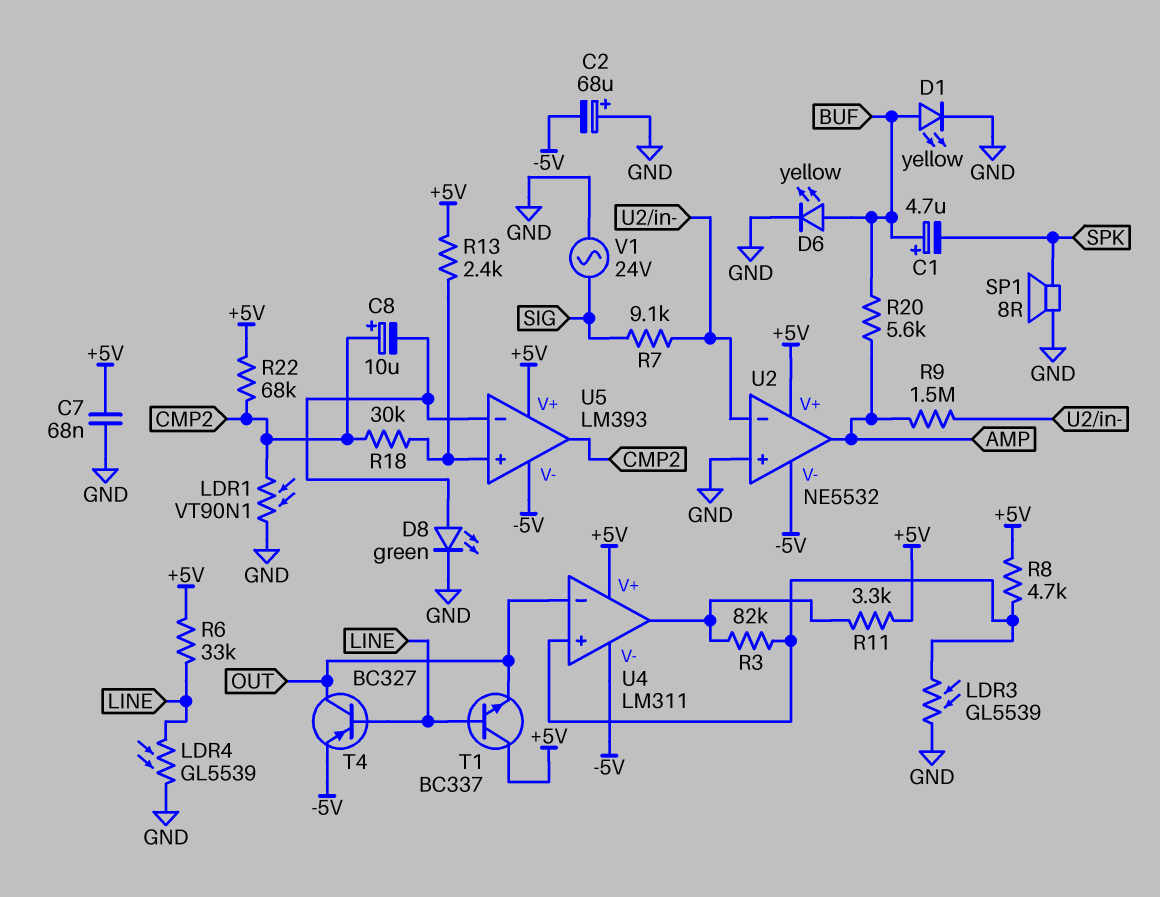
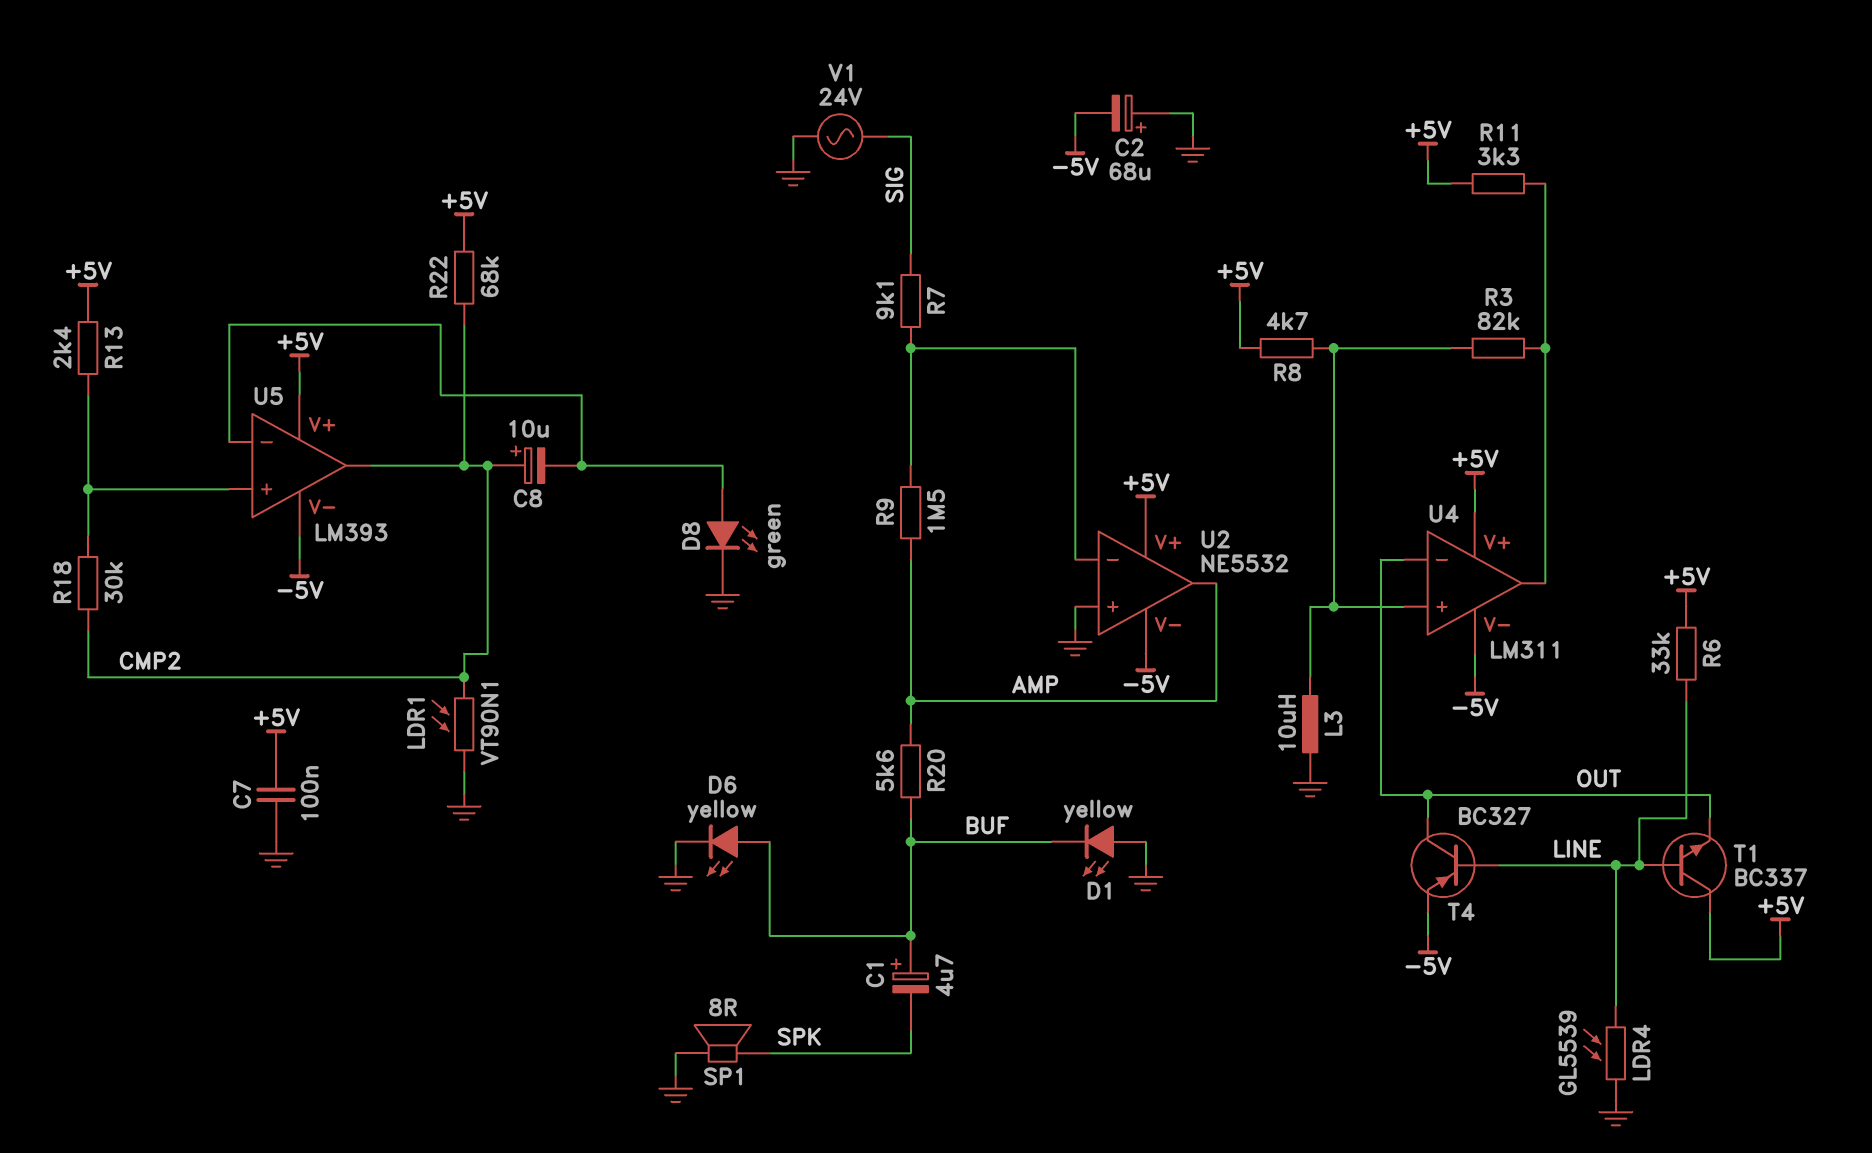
C7: 68nF (+5V, GND) -> 100nF (+5V, GND)
D1: LED yellow (A BUF, K GND) -> LED yellow (A GND, K BUF)
L3: none -> 10uH (GND, U4/in+)
LDR3: GL5539 (GND, U4/in+) -> none

